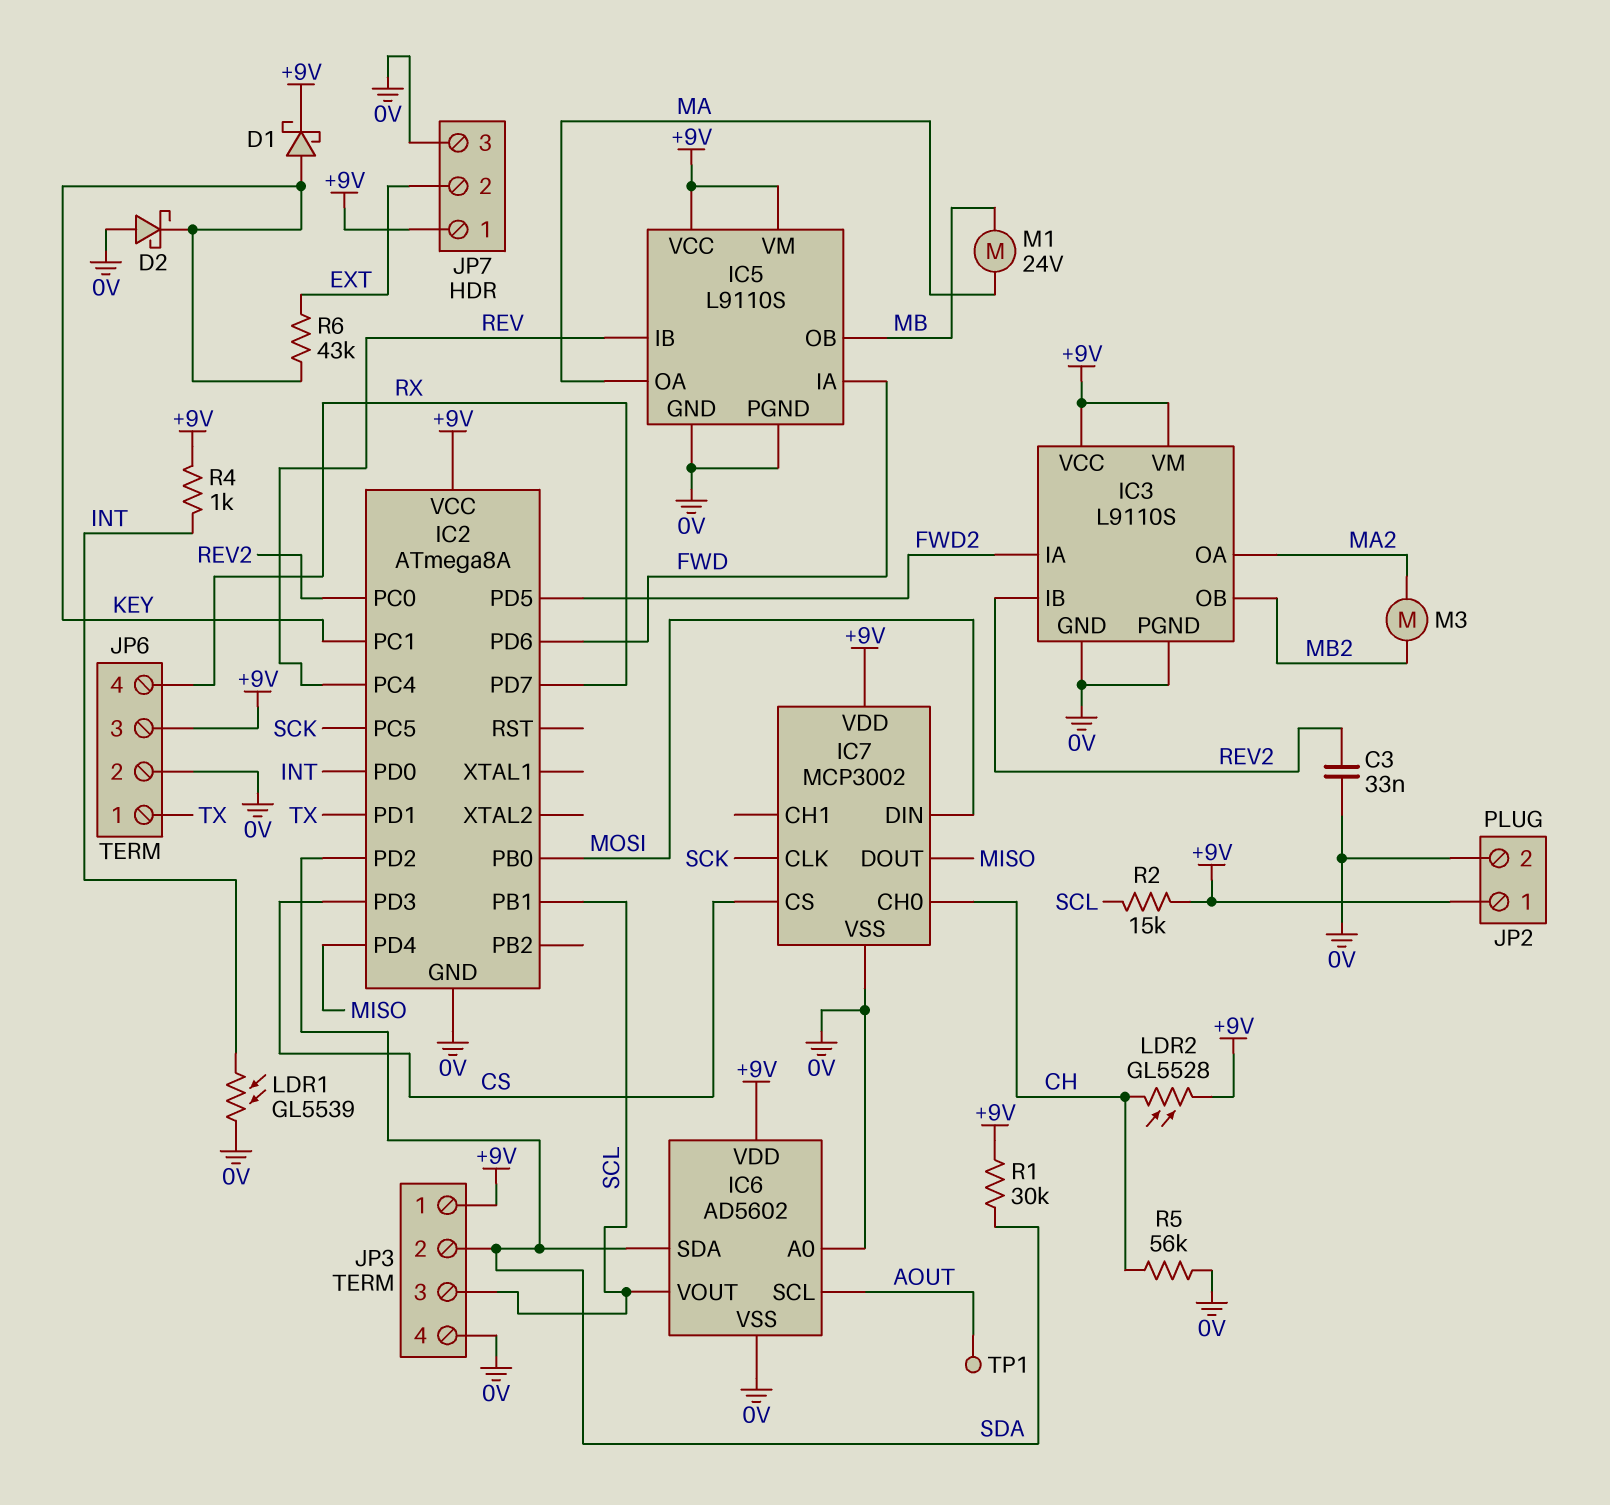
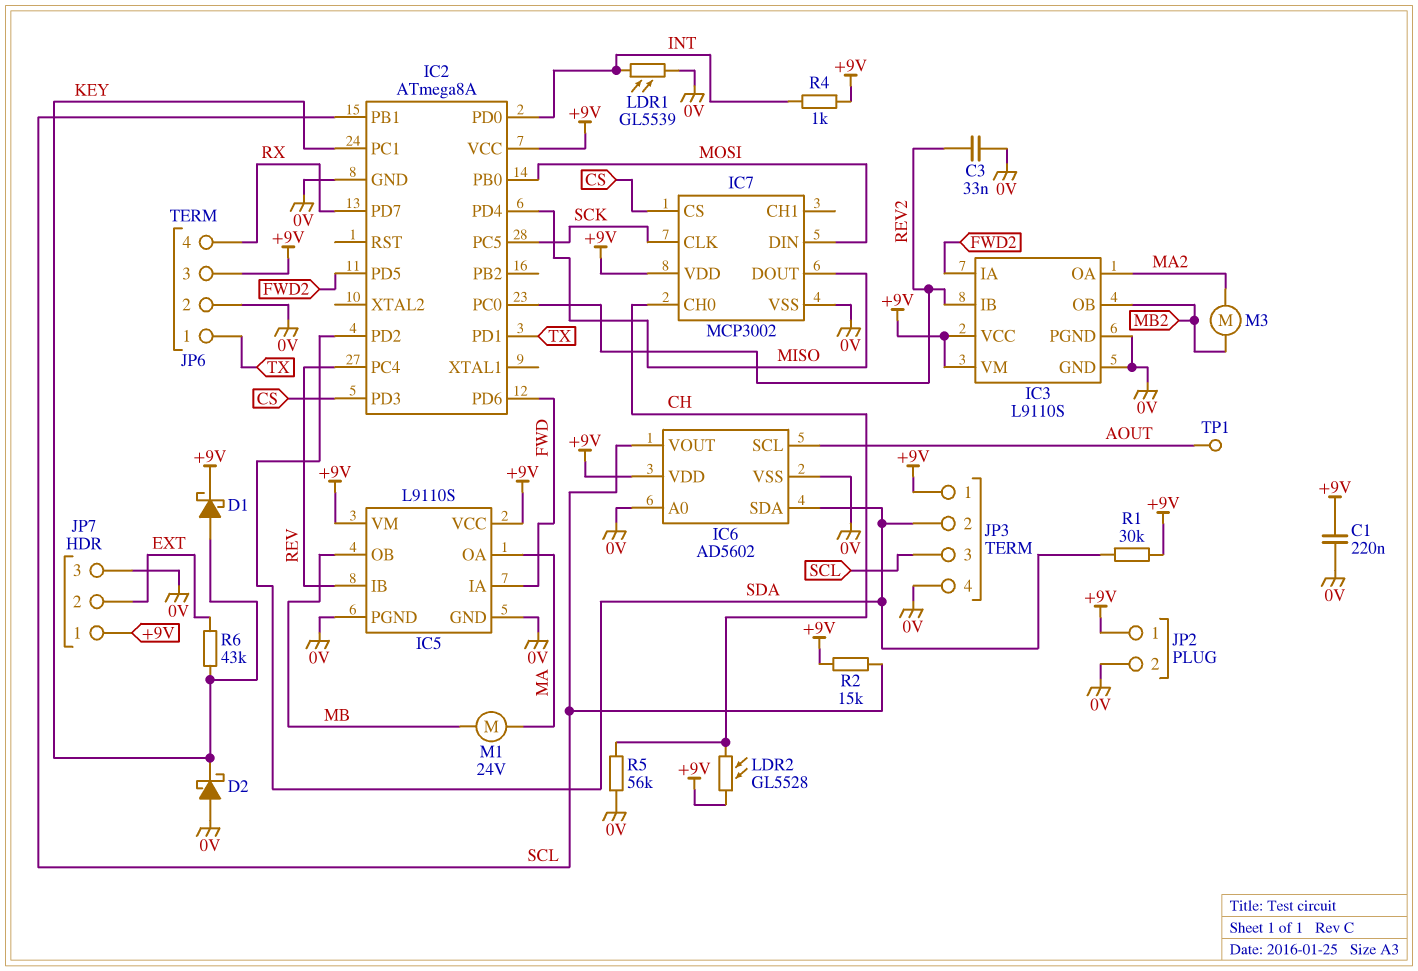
C1: none -> 220nF (+9V, 0V)

